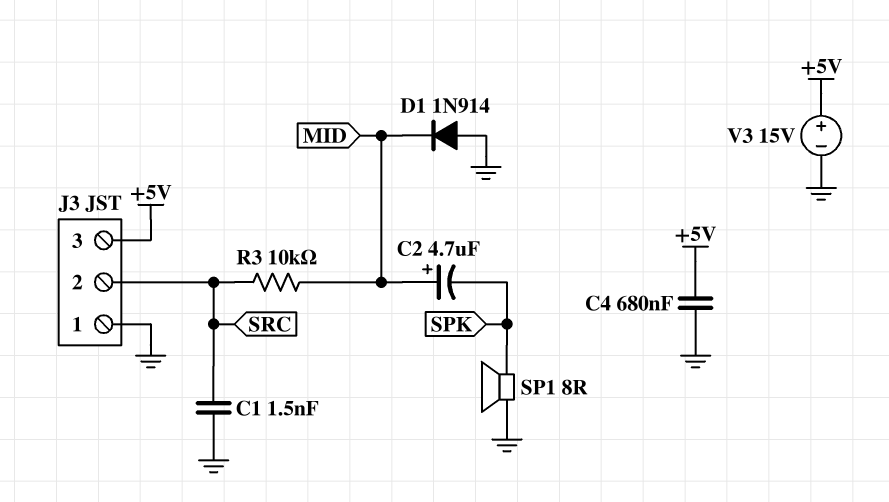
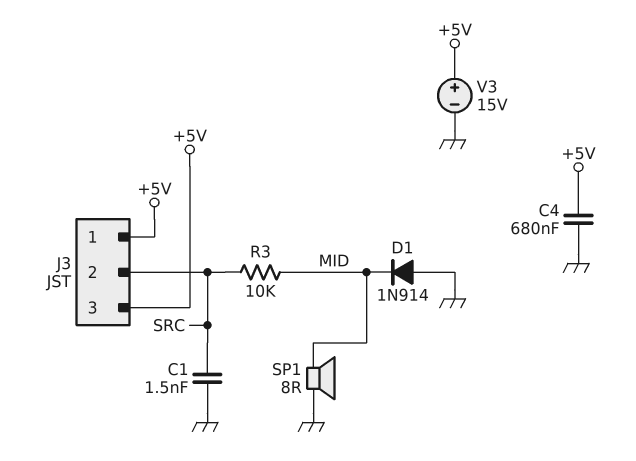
C2: 4.7uF (plus MID, minus SPK) -> none
J3 pin 1: GND -> +5V
SP1: speaker 8R (GND, SPK) -> speaker 8R (GND, MID)

